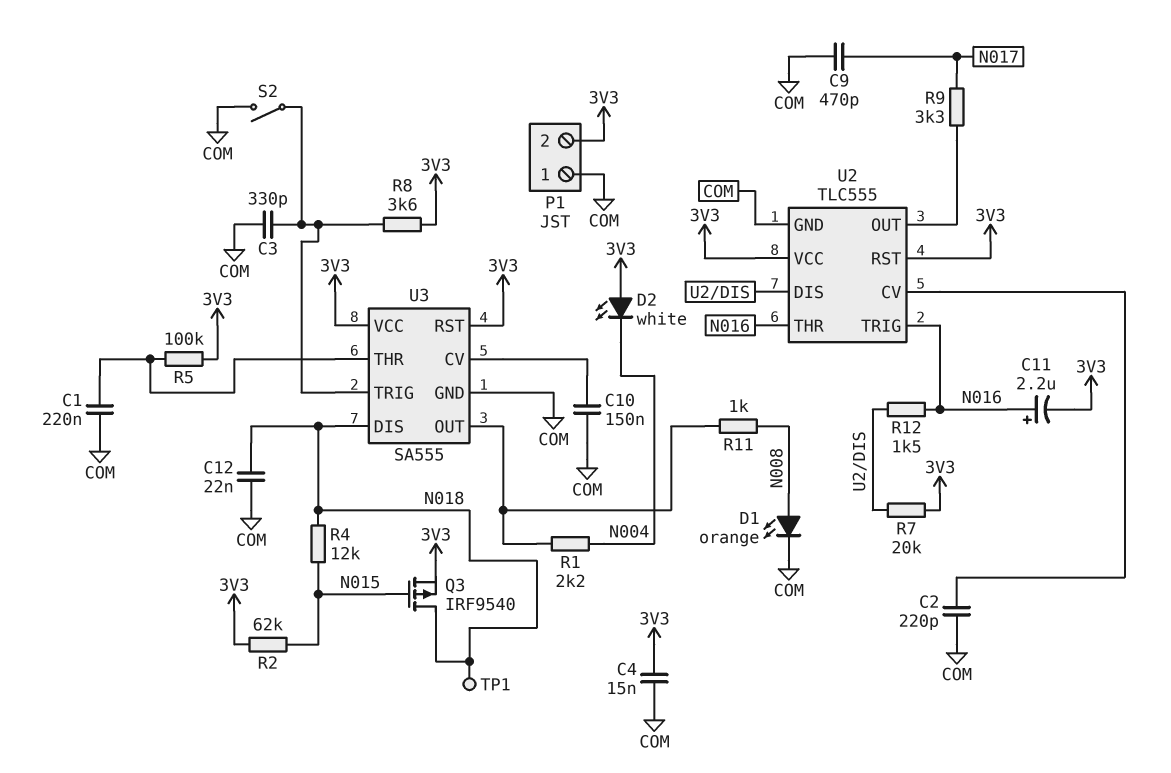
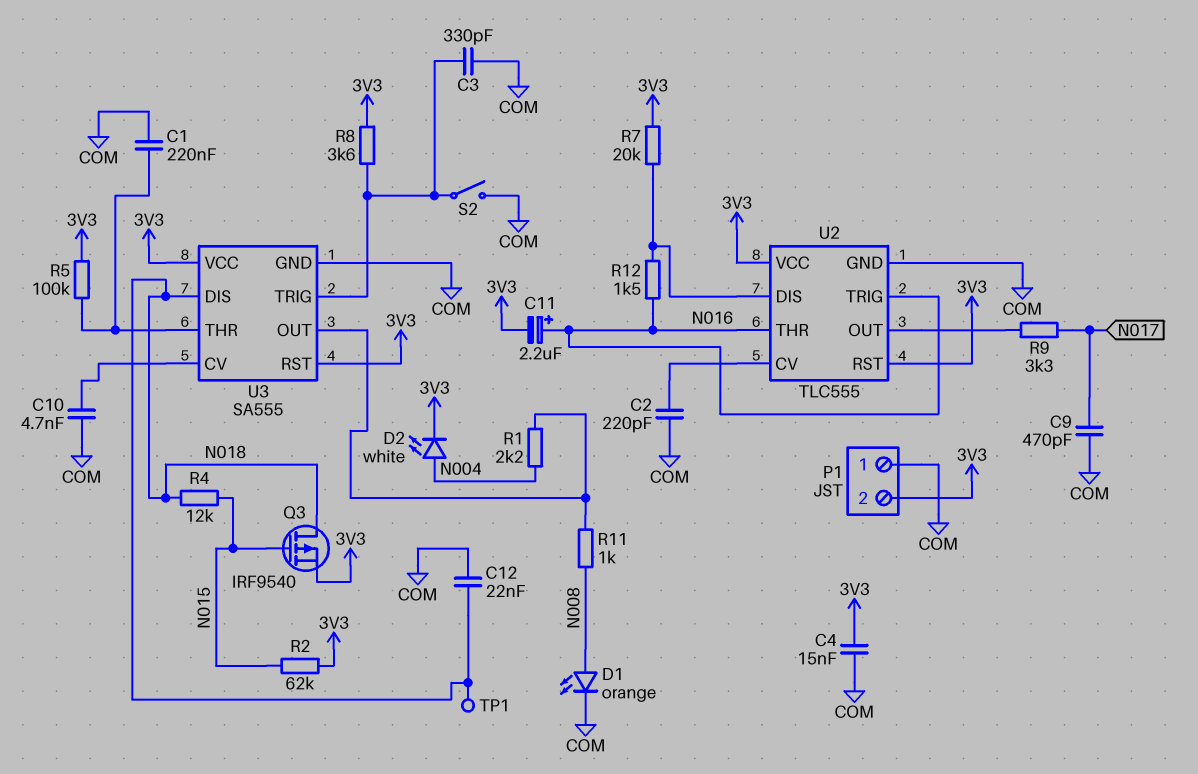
C10: 150nF (COM, U3/CV) -> 4.7nF (COM, U3/CV)
D2: LED white (A 3V3, K N004) -> LED white (A N004, K 3V3)

